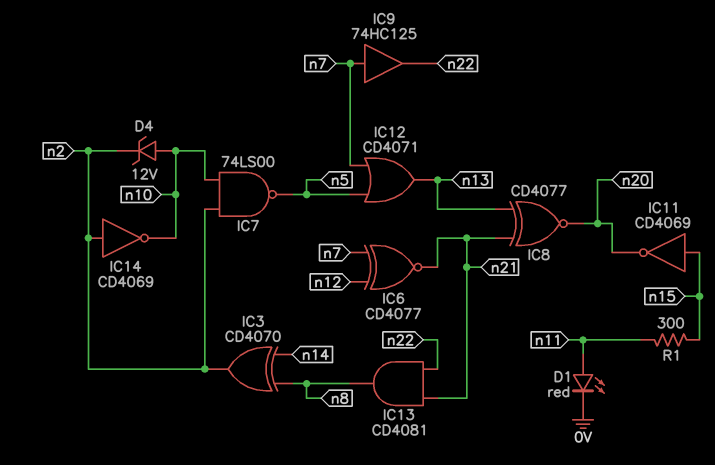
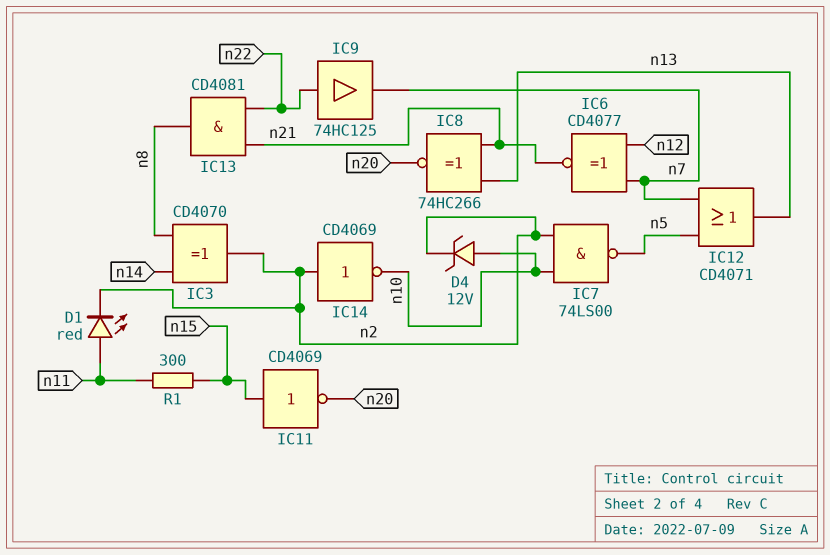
D1: LED red (A n11, K 0V) -> LED red (A n11, K n2)
IC8: XNOR CD4077 (in n13, in n21, out n20) -> XNOR 74HC266 (in n13, in n21, out n20)
IC9: buffer 74HC125 (in n7, out n22) -> buffer 74HC125 (in n22, out n7)

